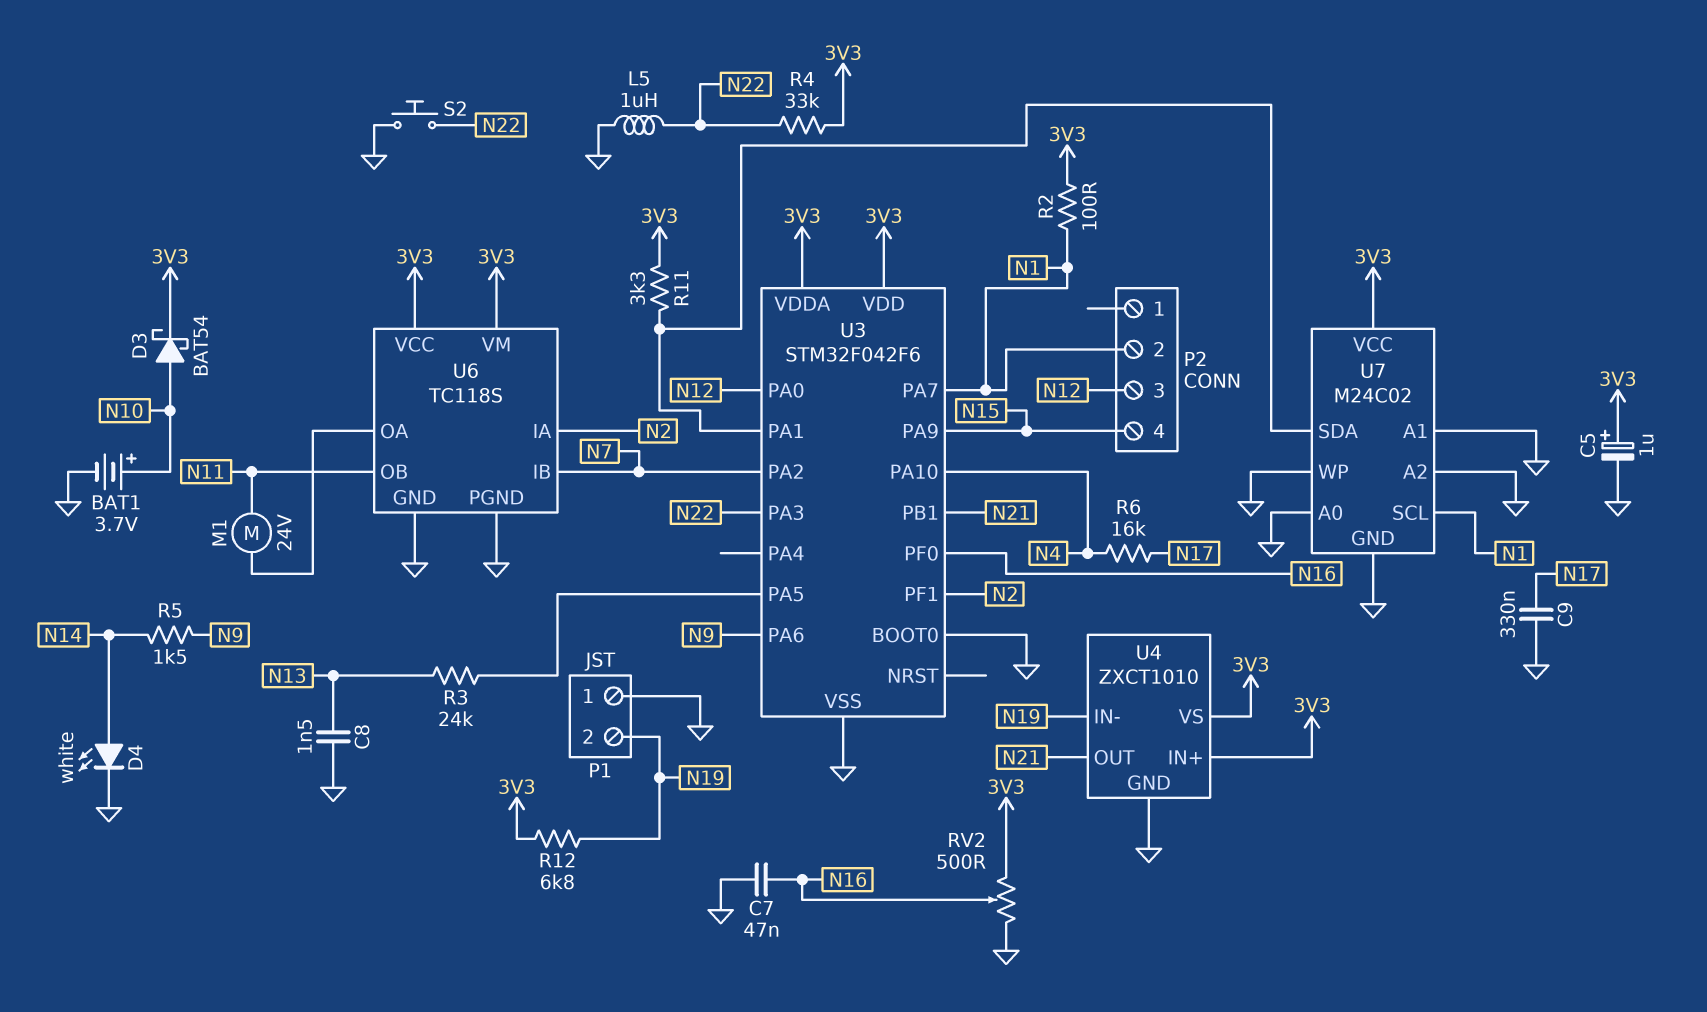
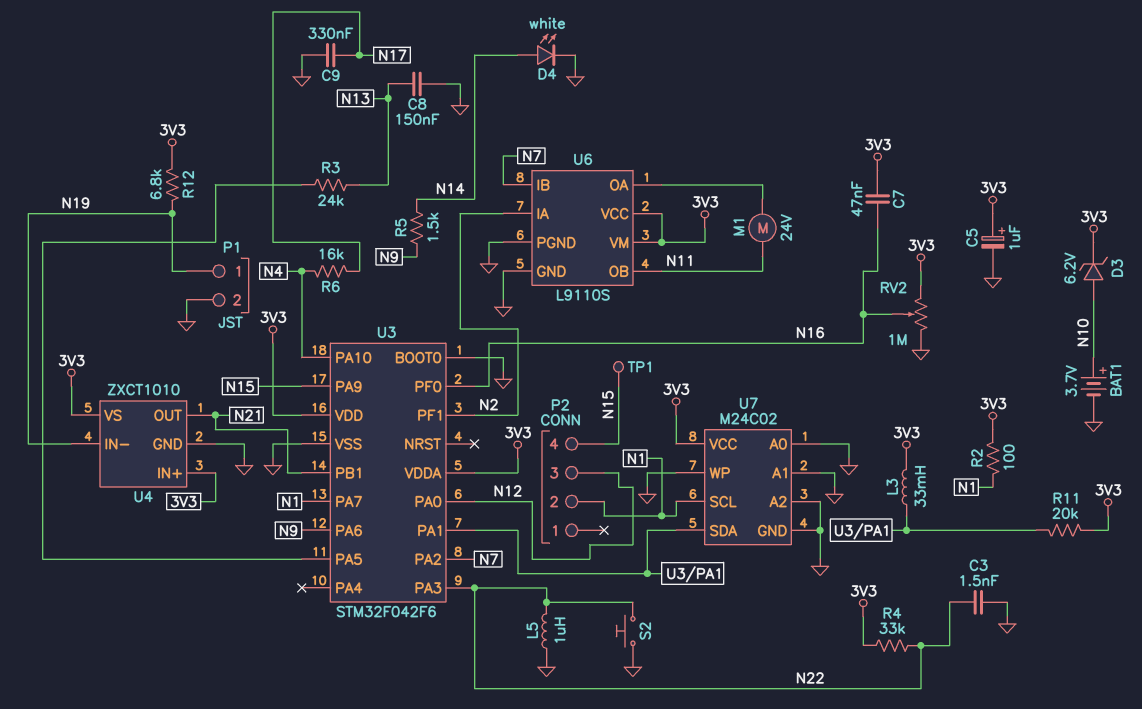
C3: none -> 1.5nF (GND, N22)
C7: 47nF (GND, N16) -> 47nF (3V3, N16)
C8: 1.5nF (GND, N13) -> 150nF (GND, N13)
D3: schottky BAT54 (A N10, K 3V3) -> zener 6.2V (A N10, K 3V3)
L3: none -> 33mH (3V3, U3/PA1)
P1 pin 1: GND -> N19
P1 pin 2: N19 -> GND
R11: 3.3k (3V3, U3/PA1) -> 20k (3V3, U3/PA1)
RV2: 500 (3V3, GND, wiper N16) -> 1M (3V3, GND, wiper N16)
TP1: none -> test point (N15)
U6: TC118S -> L9110S

